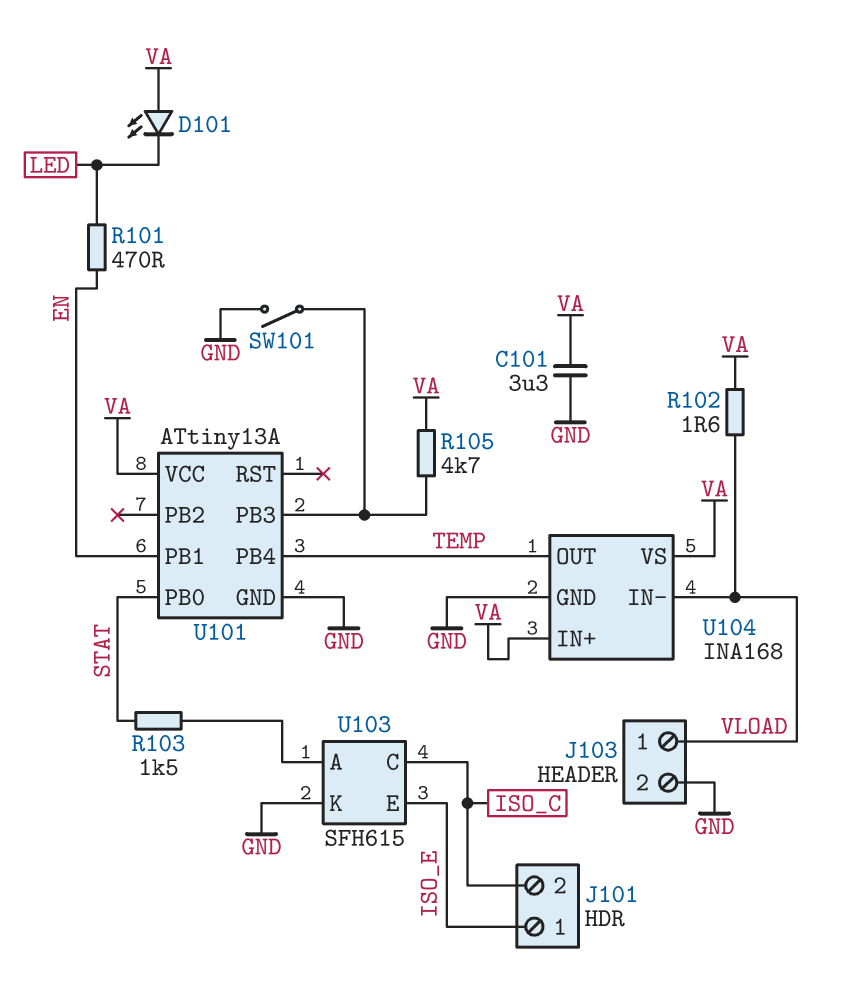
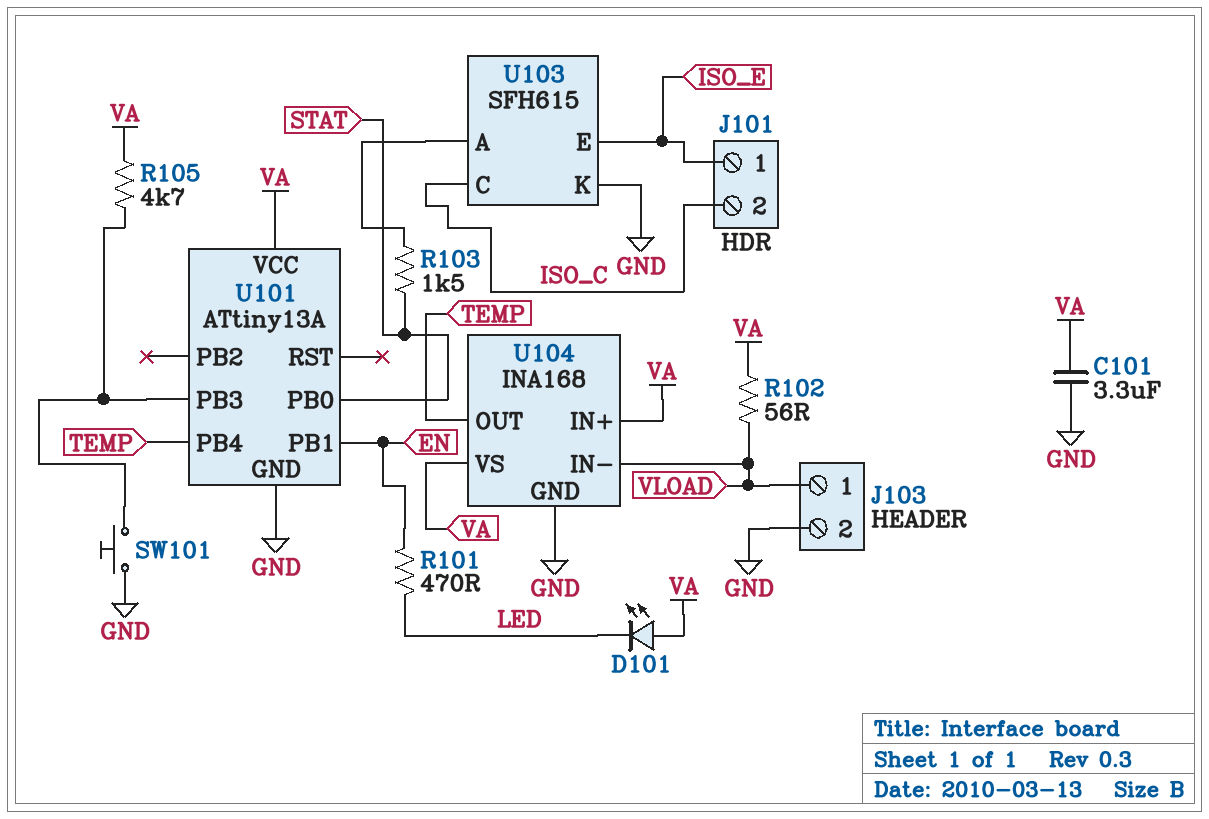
R102: 1.6 (VA, VLOAD) -> 56 (VA, VLOAD)
SW101: switch (GND, U101/PB3) -> button (GND, U101/PB3)

